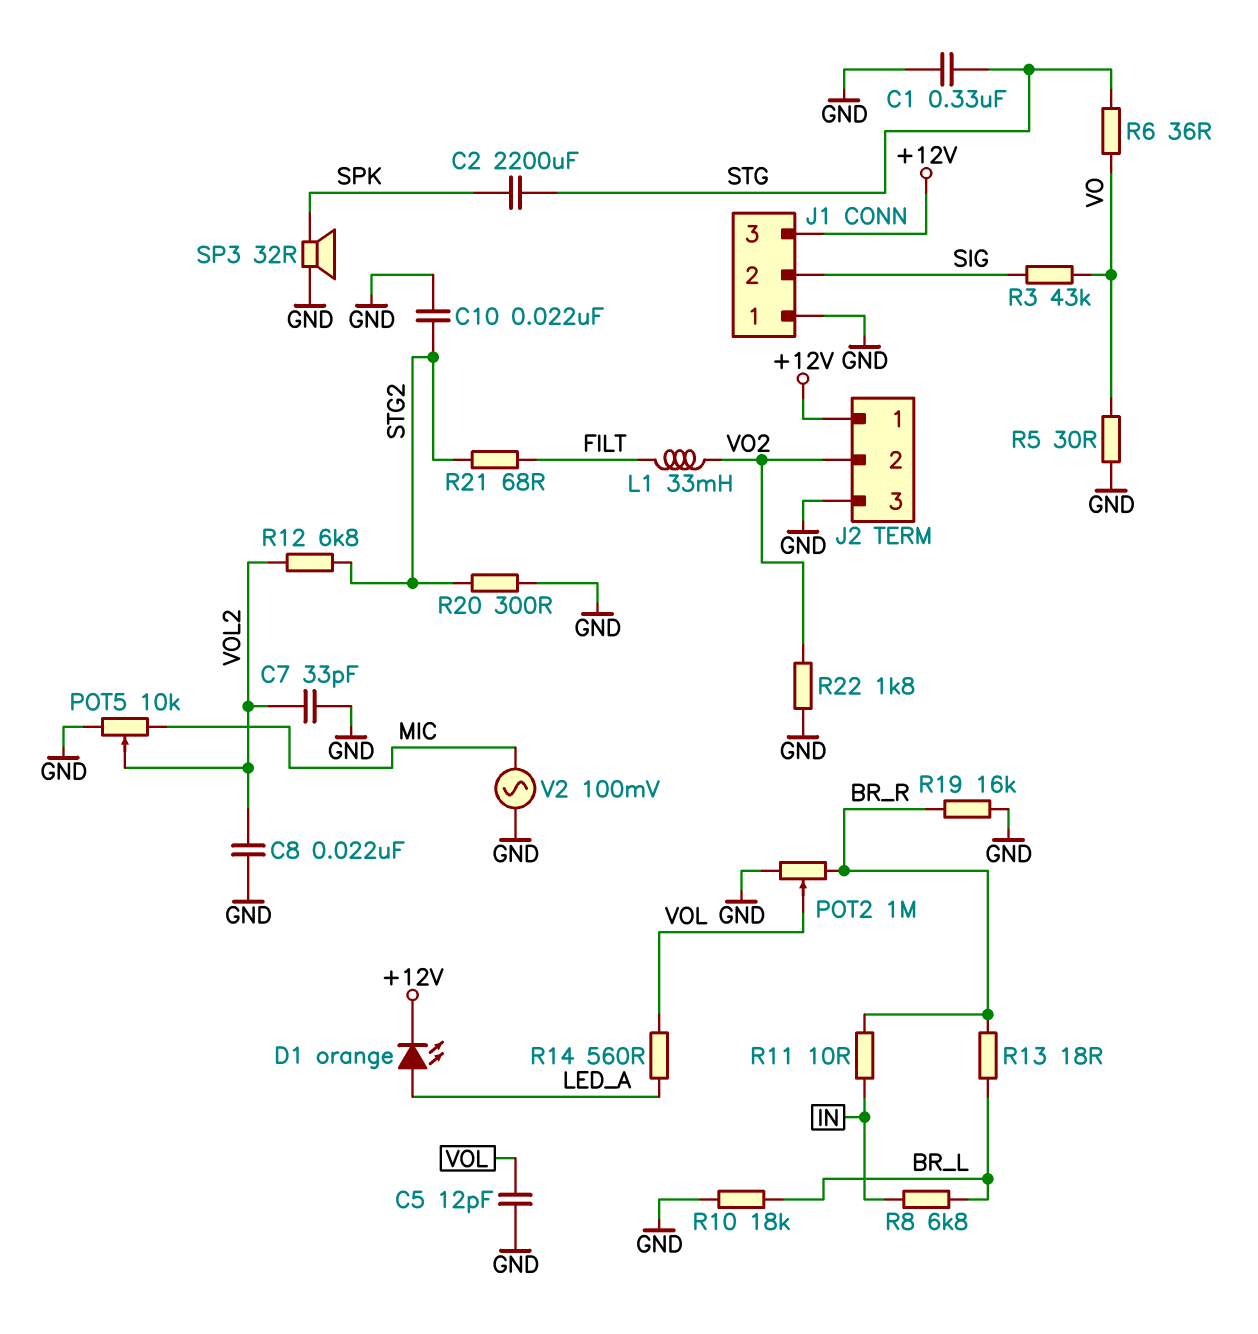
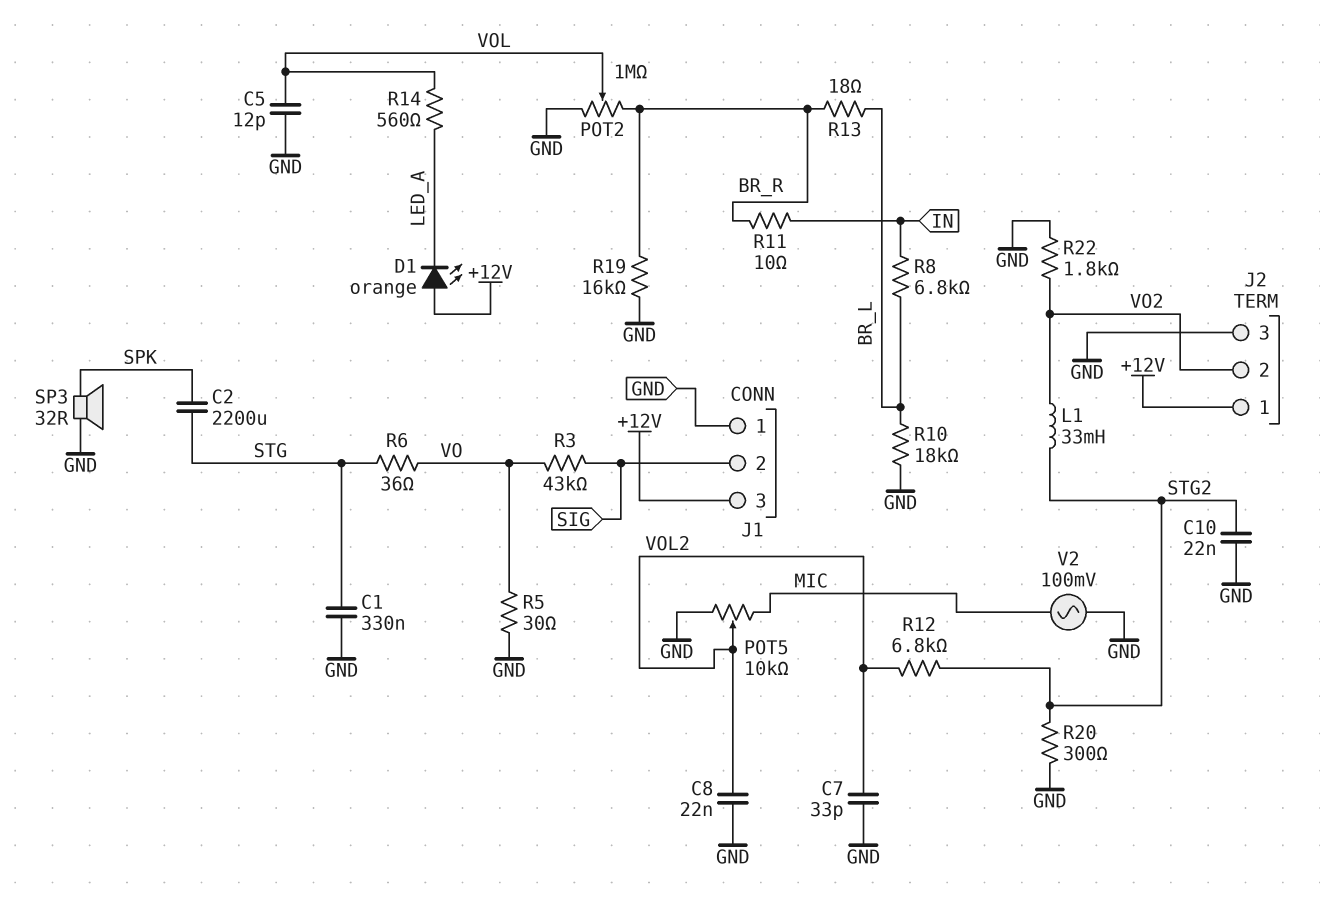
D1: LED orange (A LED_A, K +12V) -> LED orange (A +12V, K LED_A)
L1: 33mH (FILT, VO2) -> 33mH (STG2, VO2)
R21: 68 (FILT, STG2) -> none

